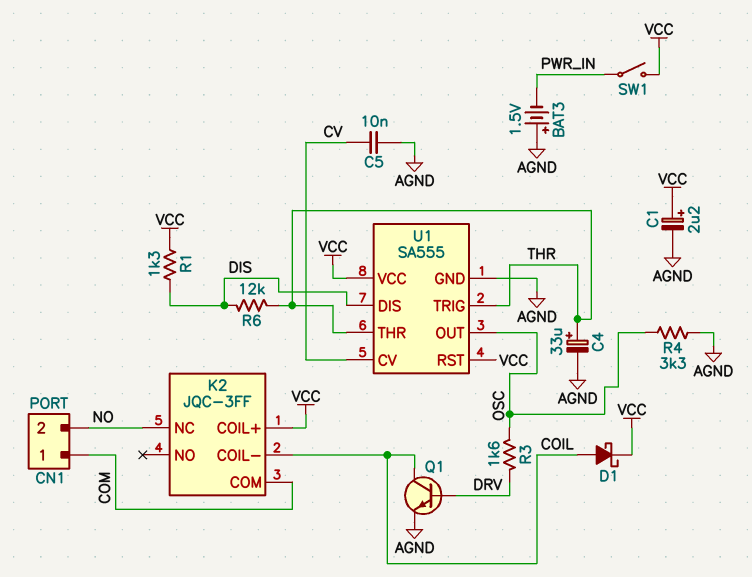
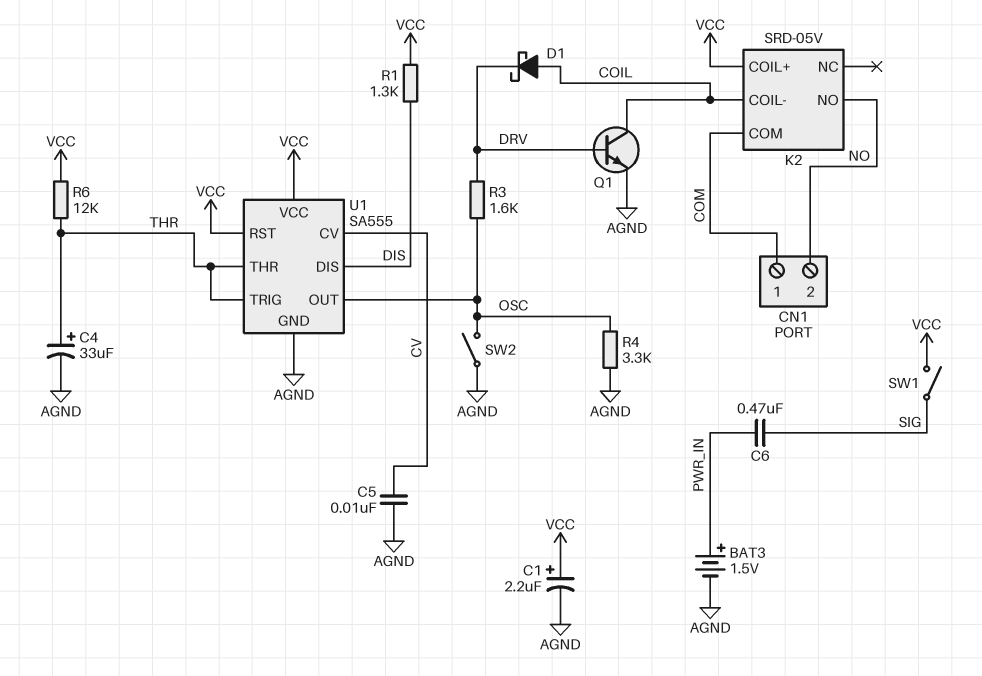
BAT3: 1.5V (plus AGND, minus PWR_IN) -> 1.5V (plus PWR_IN, minus AGND)
C6: none -> 470nF (PWR_IN, SIG)
D1: schottky (A COIL, K VCC) -> schottky (A COIL, K DRV)
K2: JQC-3FF -> SRD-05V
K2 pin NC: NO -> none
K2 pin NO: none -> NO
R6: 12k (DIS, THR) -> 12k (THR, VCC)
SW1: switch (PWR_IN, VCC) -> switch (SIG, VCC)
SW2: none -> switch (AGND, OSC)

